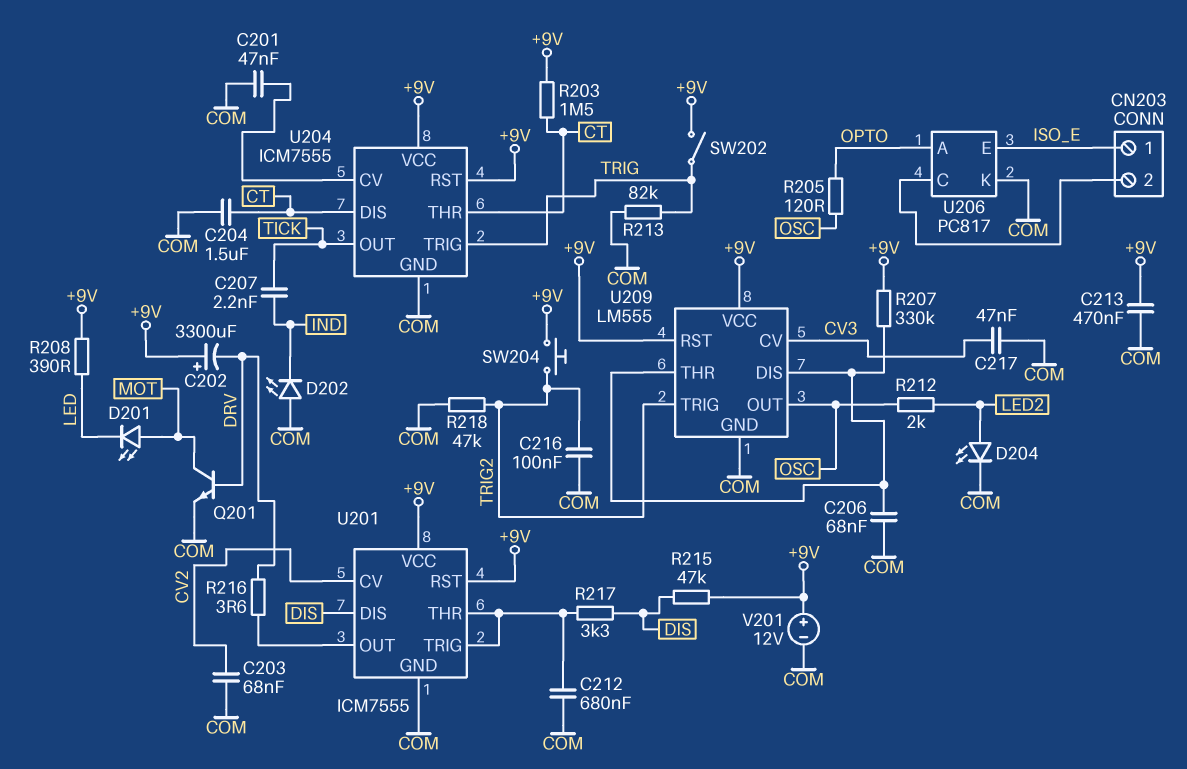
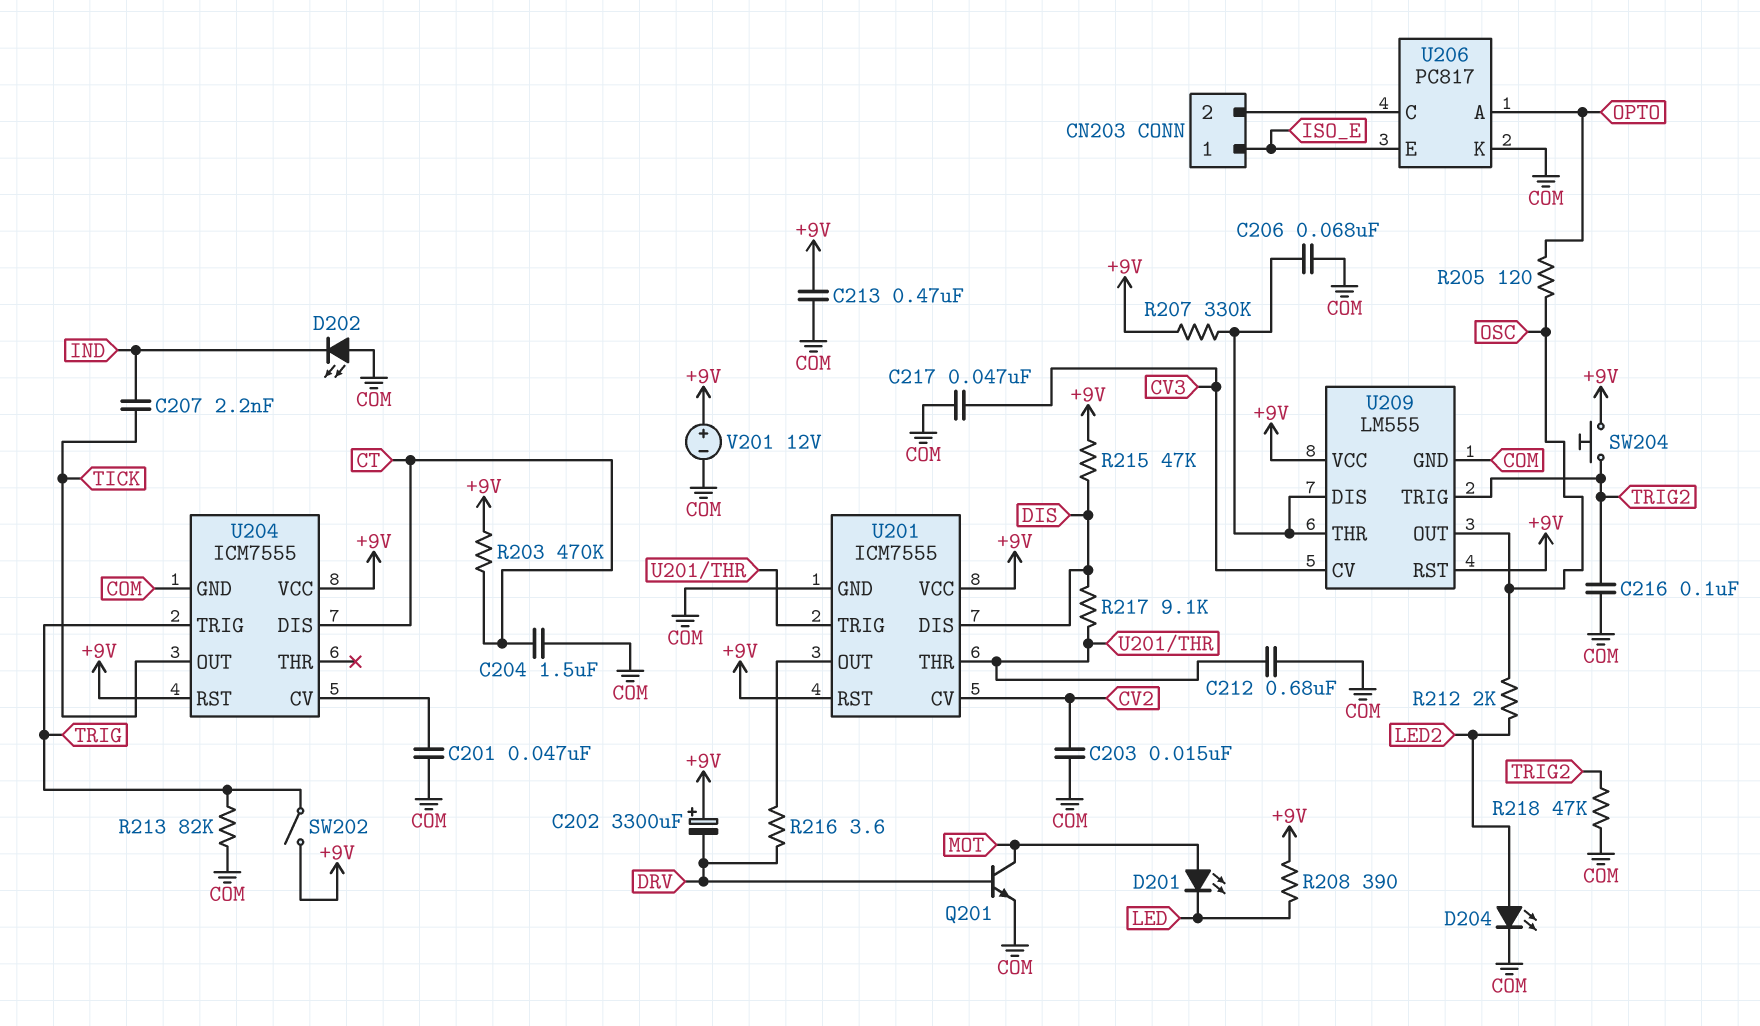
C203: 68nF (COM, CV2) -> 15nF (COM, CV2)
R203: 1.5M (+9V, CT) -> 470k (+9V, CT)
R217: 3.3k (DIS, U201/THR) -> 9.1k (DIS, U201/THR)
U204 pin THR: CT -> none

